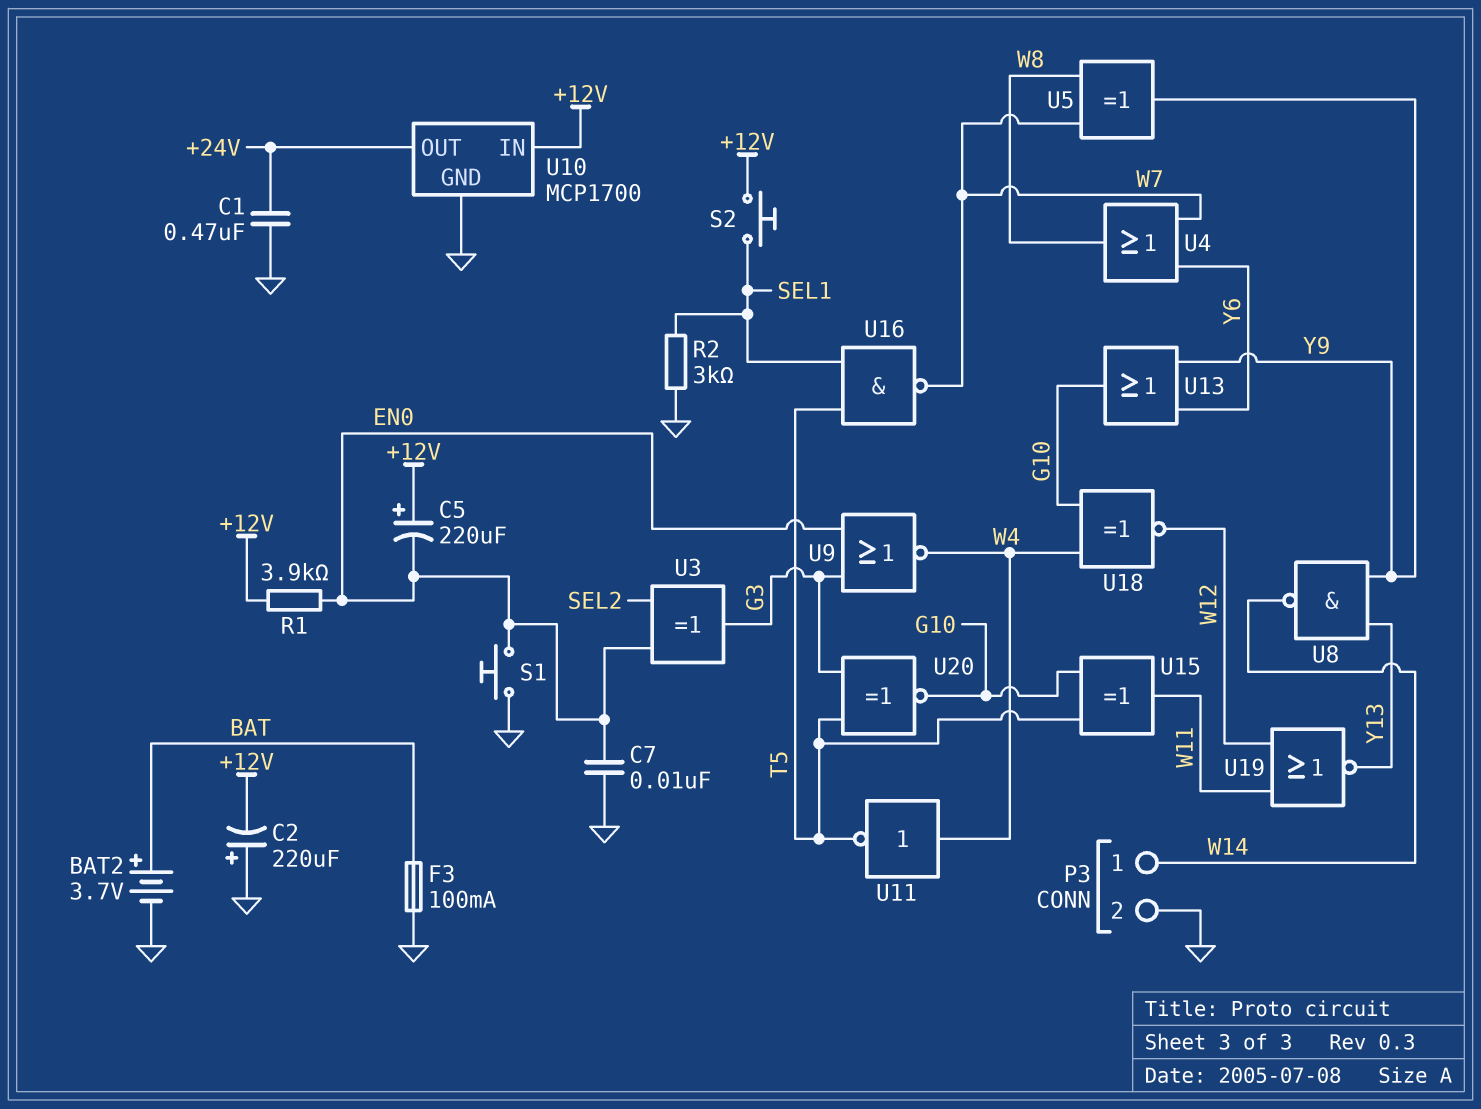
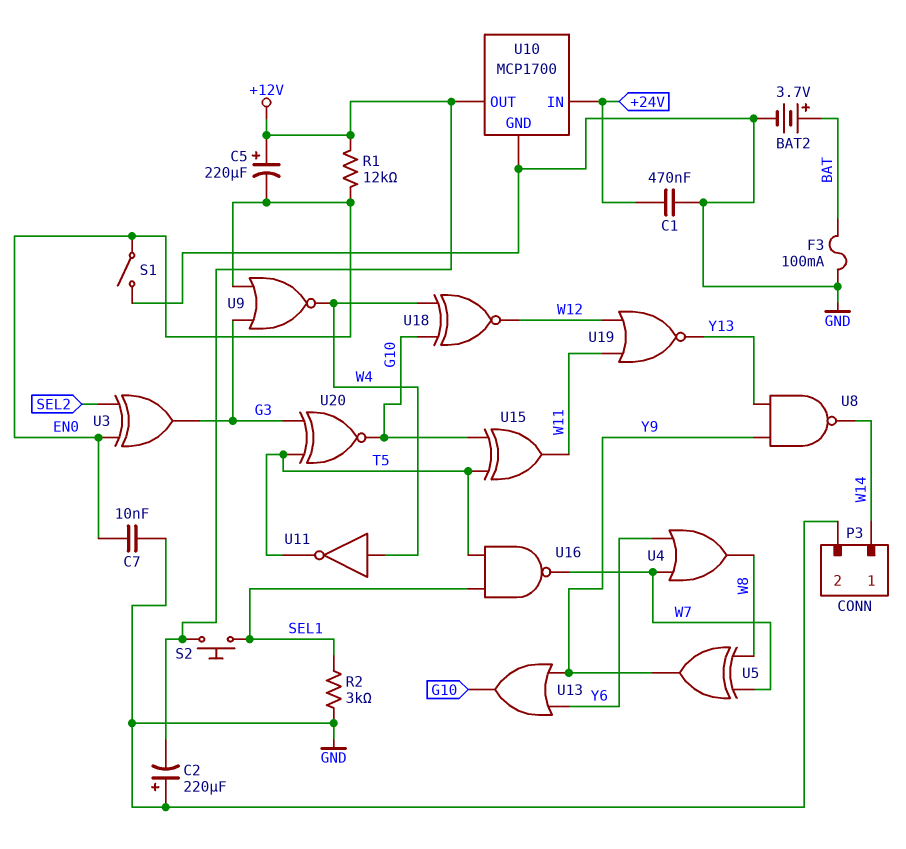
R1: 3.9k (+12V, EN0) -> 12k (+12V, EN0)
S1: button (EN0, GND) -> switch (EN0, GND)
U10 pin IN: +12V -> +24V
U10 pin OUT: +24V -> +12V

